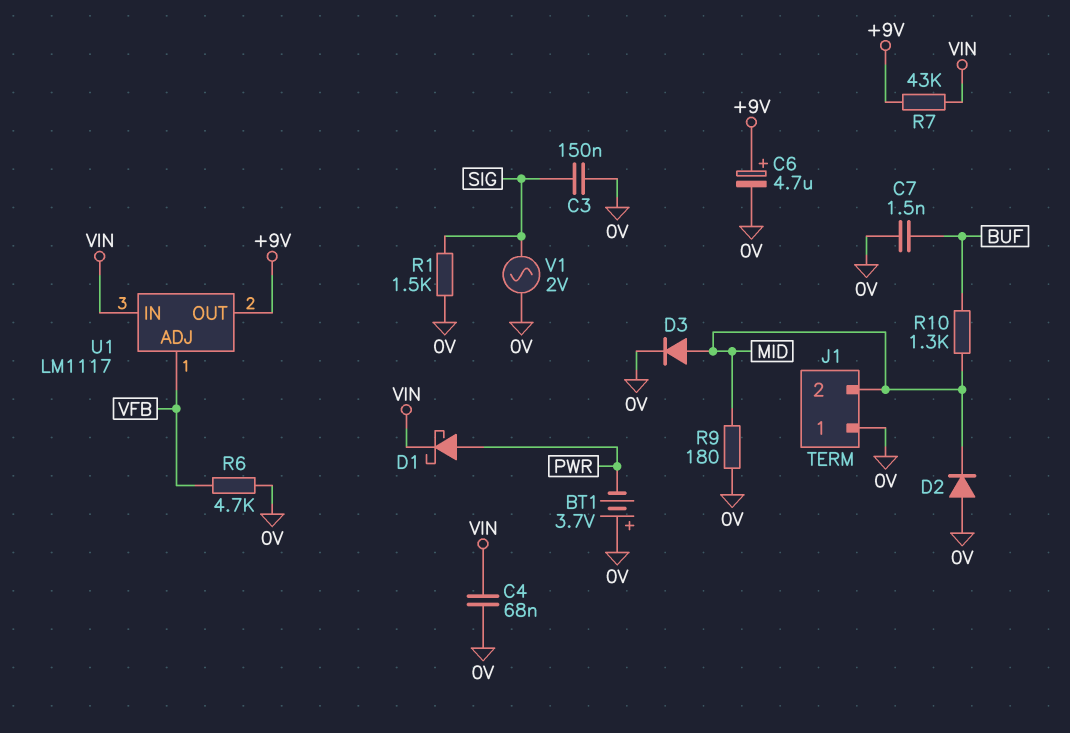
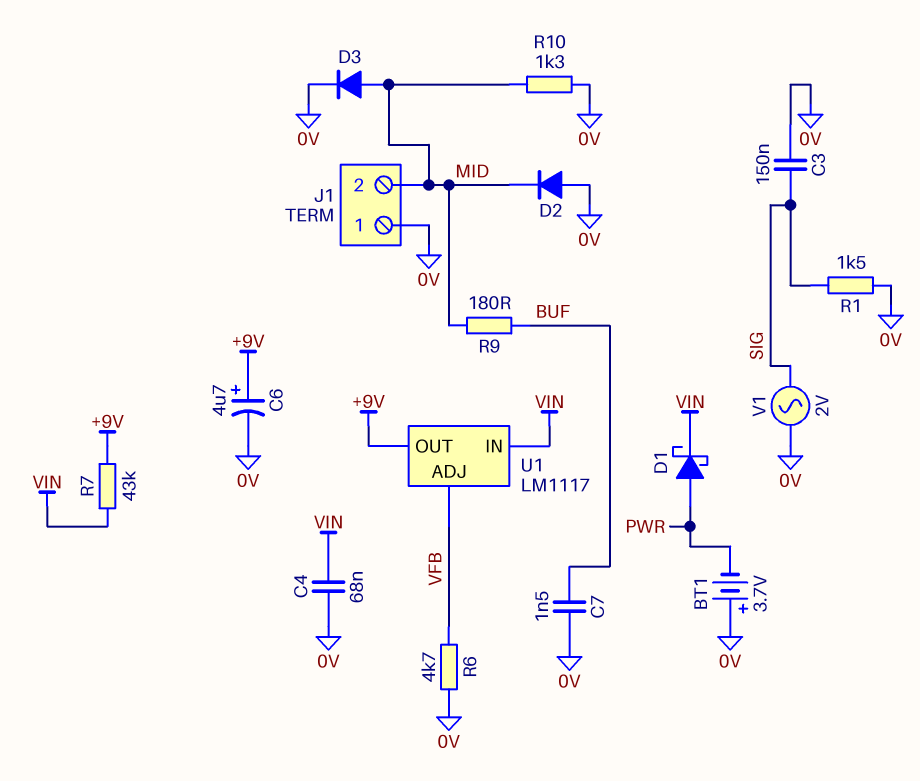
R9: 180 (0V, MID) -> 180 (BUF, MID)
R10: 1.3k (BUF, MID) -> 1.3k (0V, MID)

